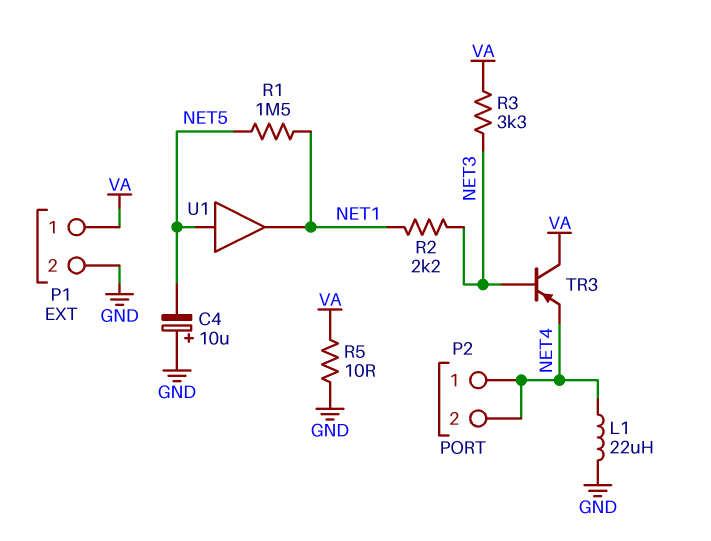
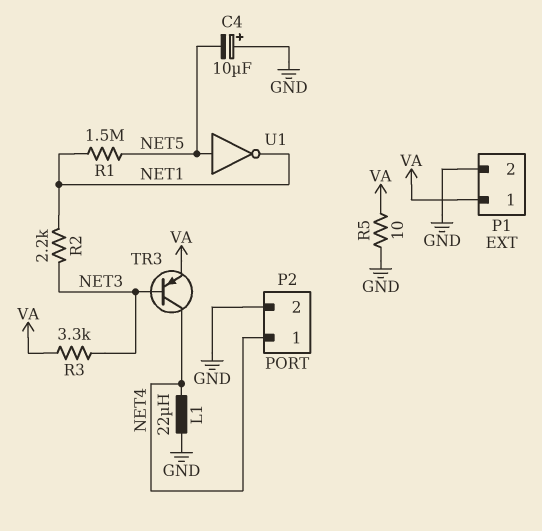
P2 pin 2: NET4 -> GND
TR3: PNP (B NET3, C VA, E NET4) -> PNP (B NET3, C NET4, E VA)
U1: buffer (in NET5, out NET1) -> NOT (in NET5, out NET1)

